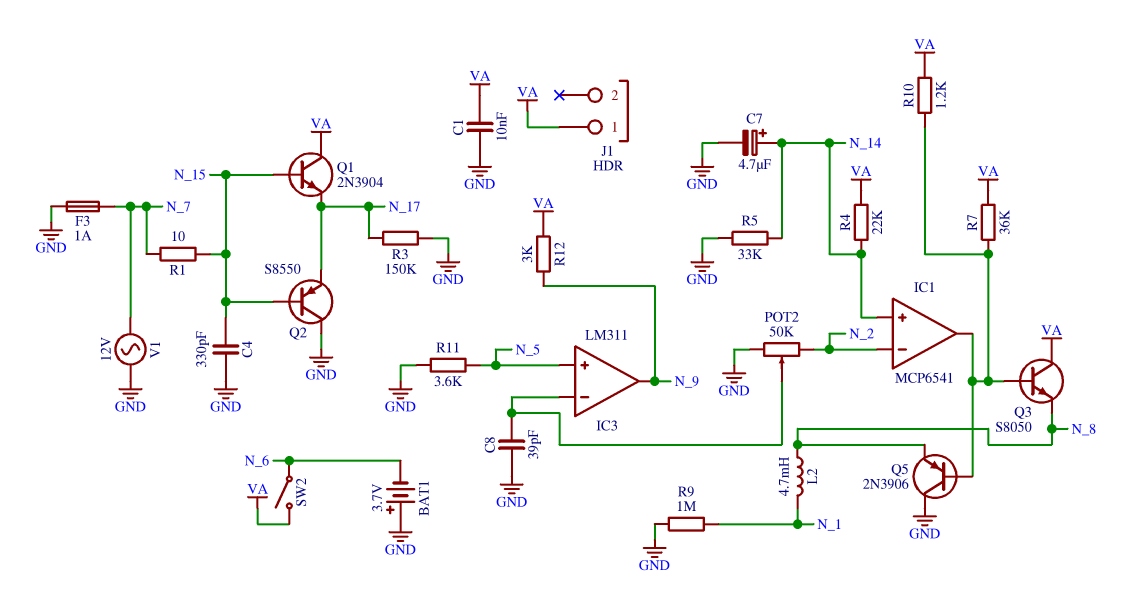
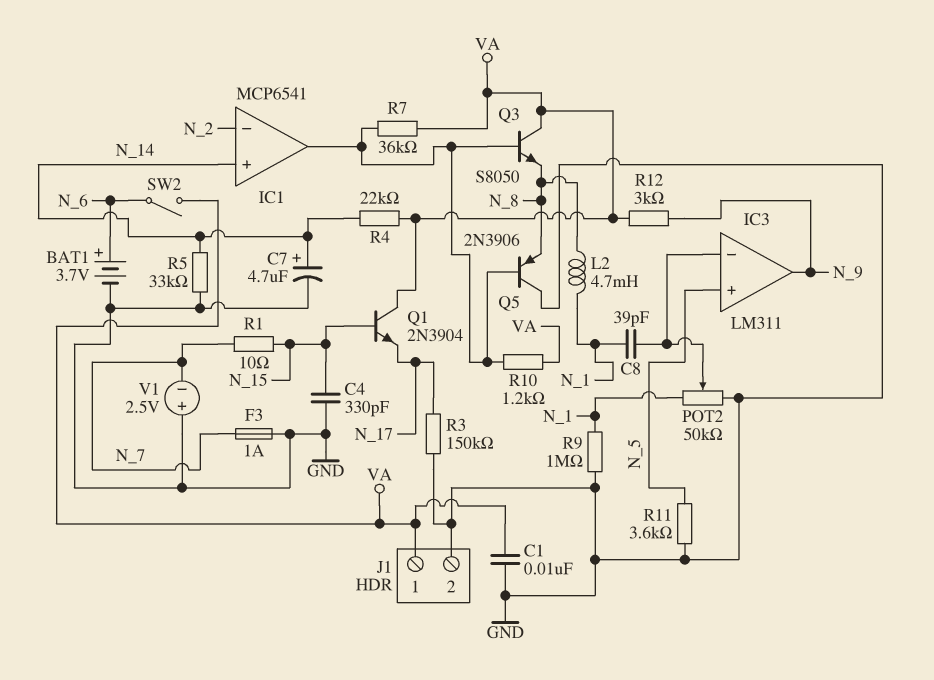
BAT1: 3.7V (plus GND, minus N_6) -> 3.7V (plus N_6, minus GND)
C8: 39pF (GND, IC3/in-) -> 39pF (IC3/in-, N_1)
J1 pin 2: none -> GND
POT2: 50k (GND, N_2, wiper IC3/in-) -> 50k (GND, N_1, wiper IC3/in-)
Q2: PNP S8550 (B N_15, C GND, E N_17) -> none
V1: AC 12V (GND, N_7) -> 2.5V (plus GND, minus N_7)

